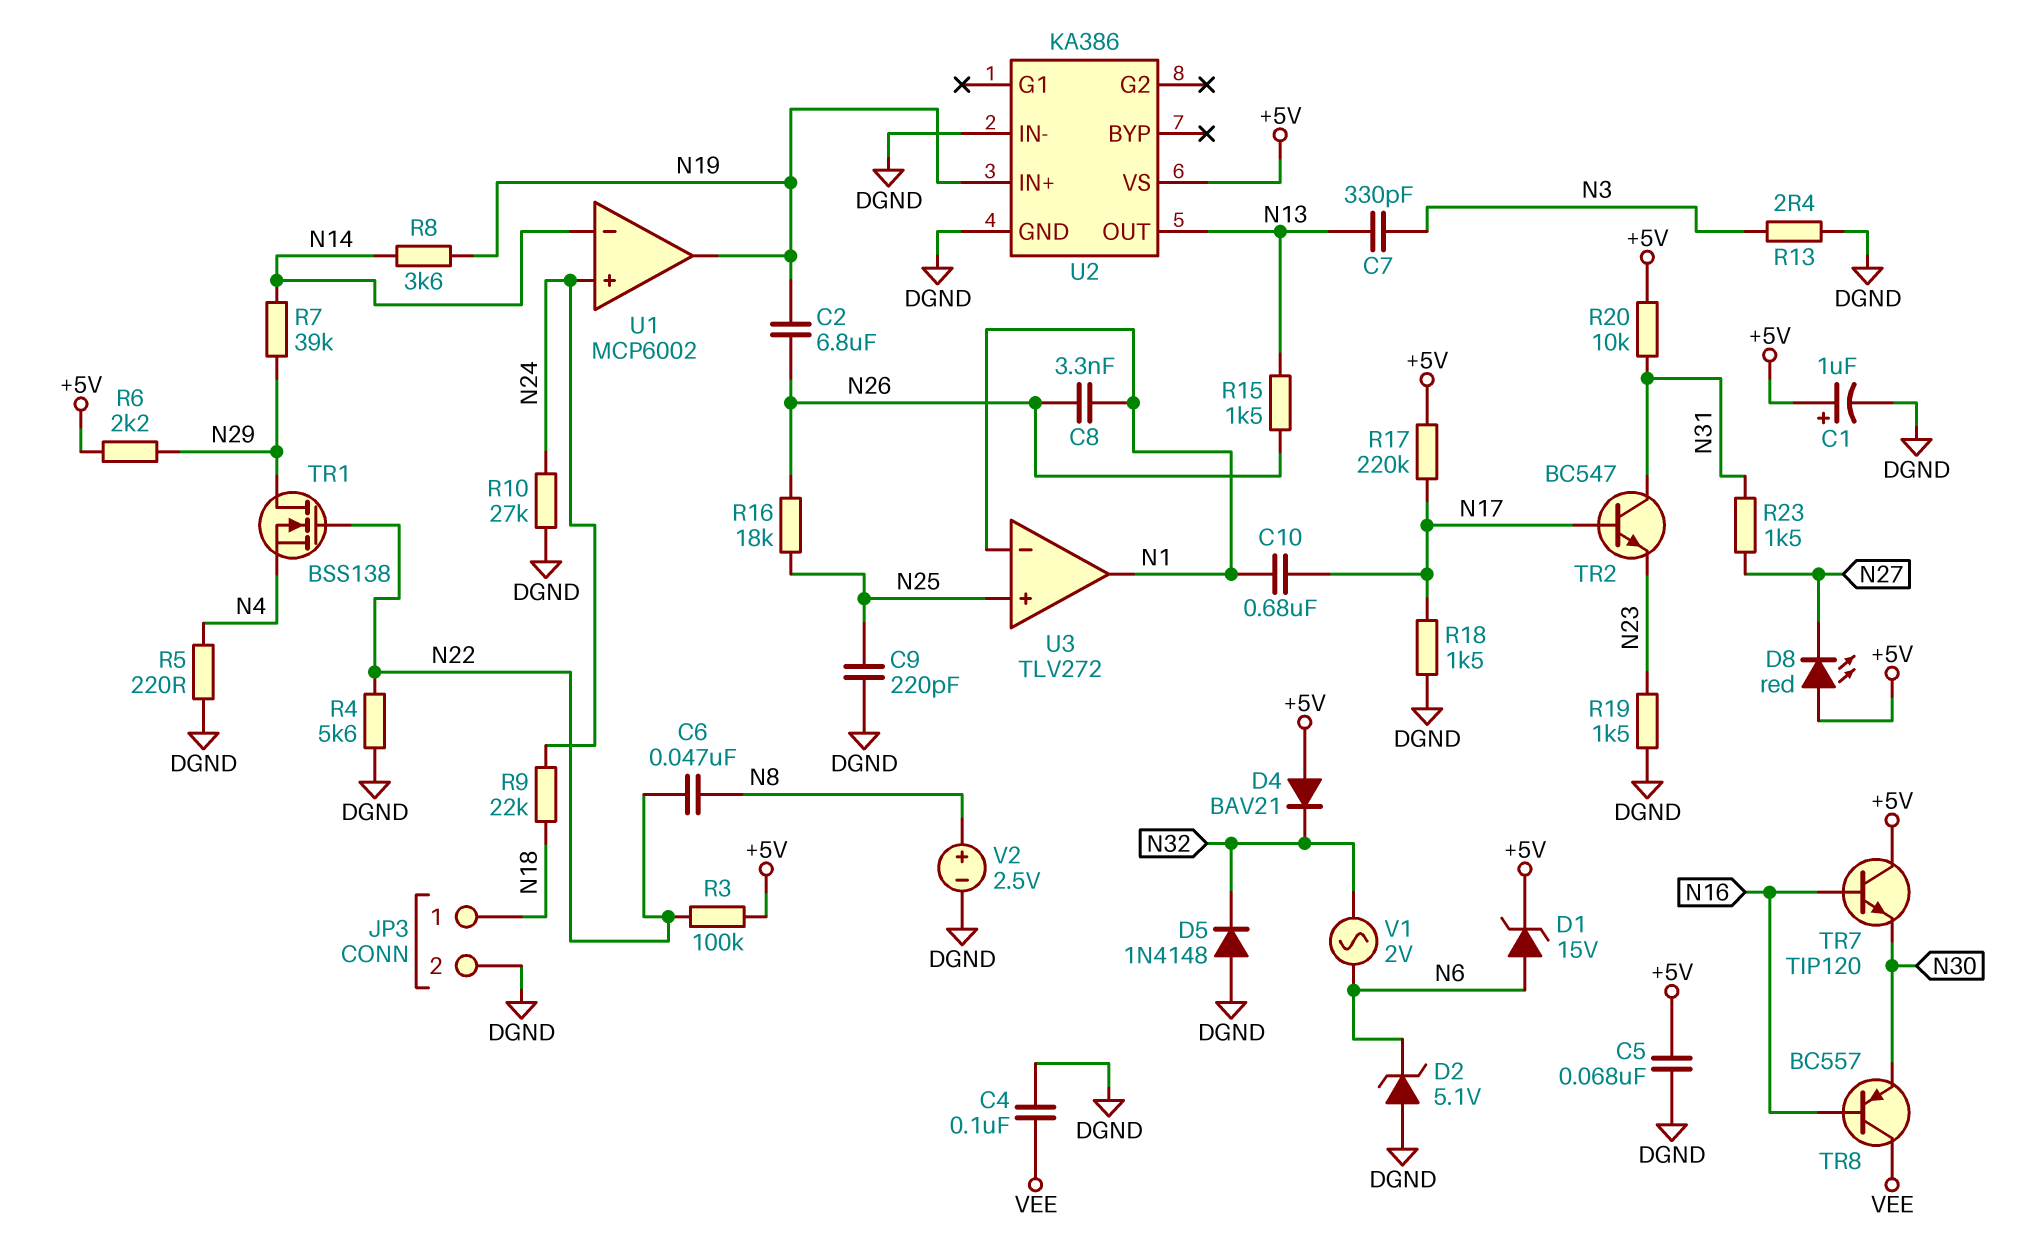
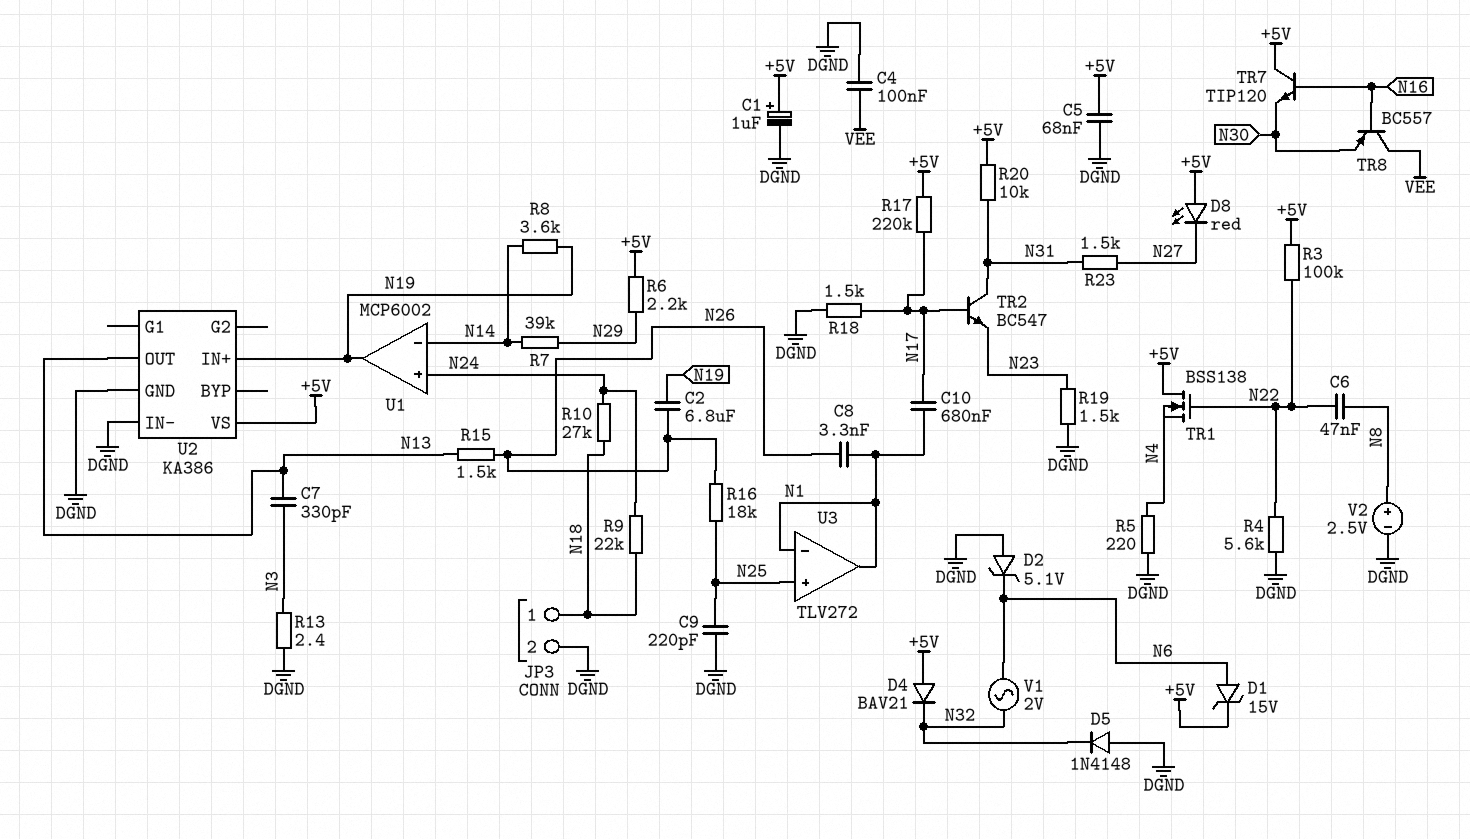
R10: 27k (DGND, N24) -> 27k (N18, N24)
TR1: NMOS BSS138 (G N22, D N29, S N4) -> NMOS BSS138 (G N22, D +5V, S N4)

